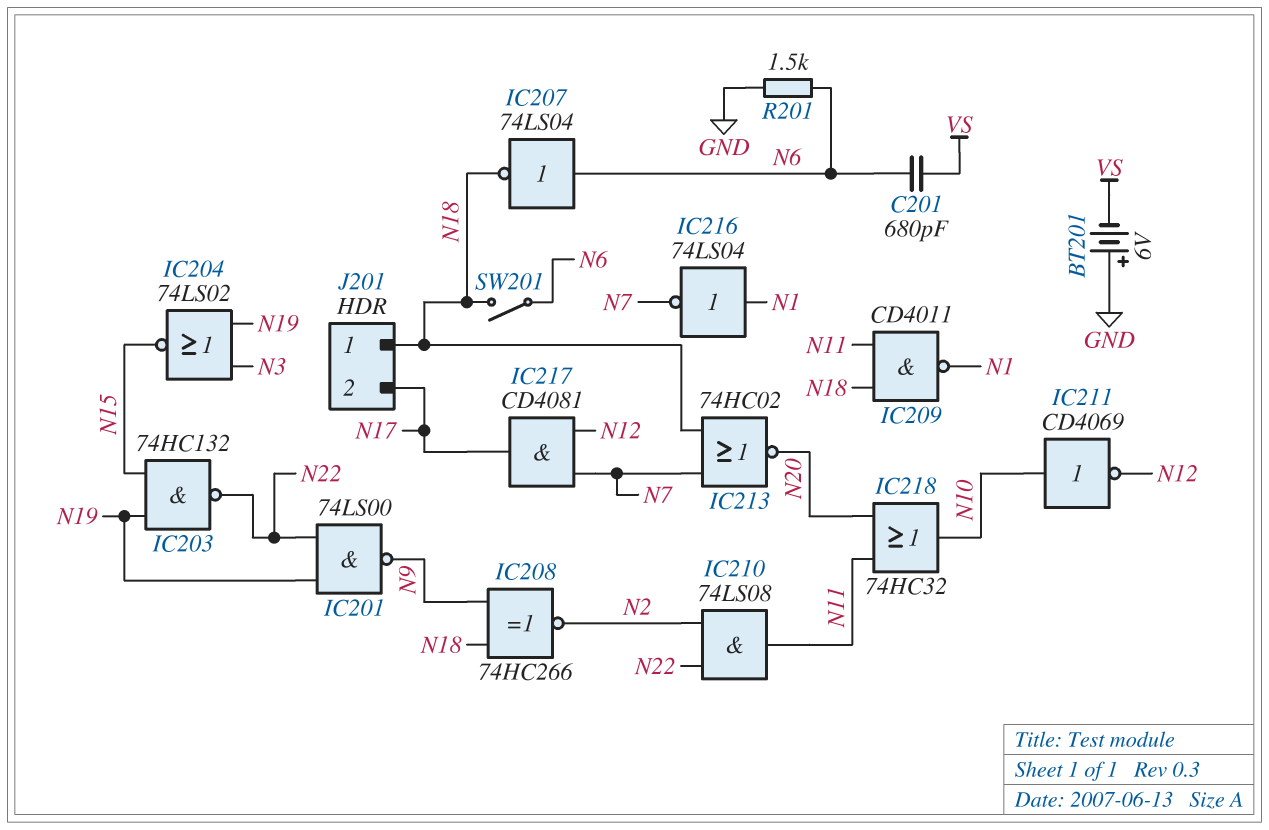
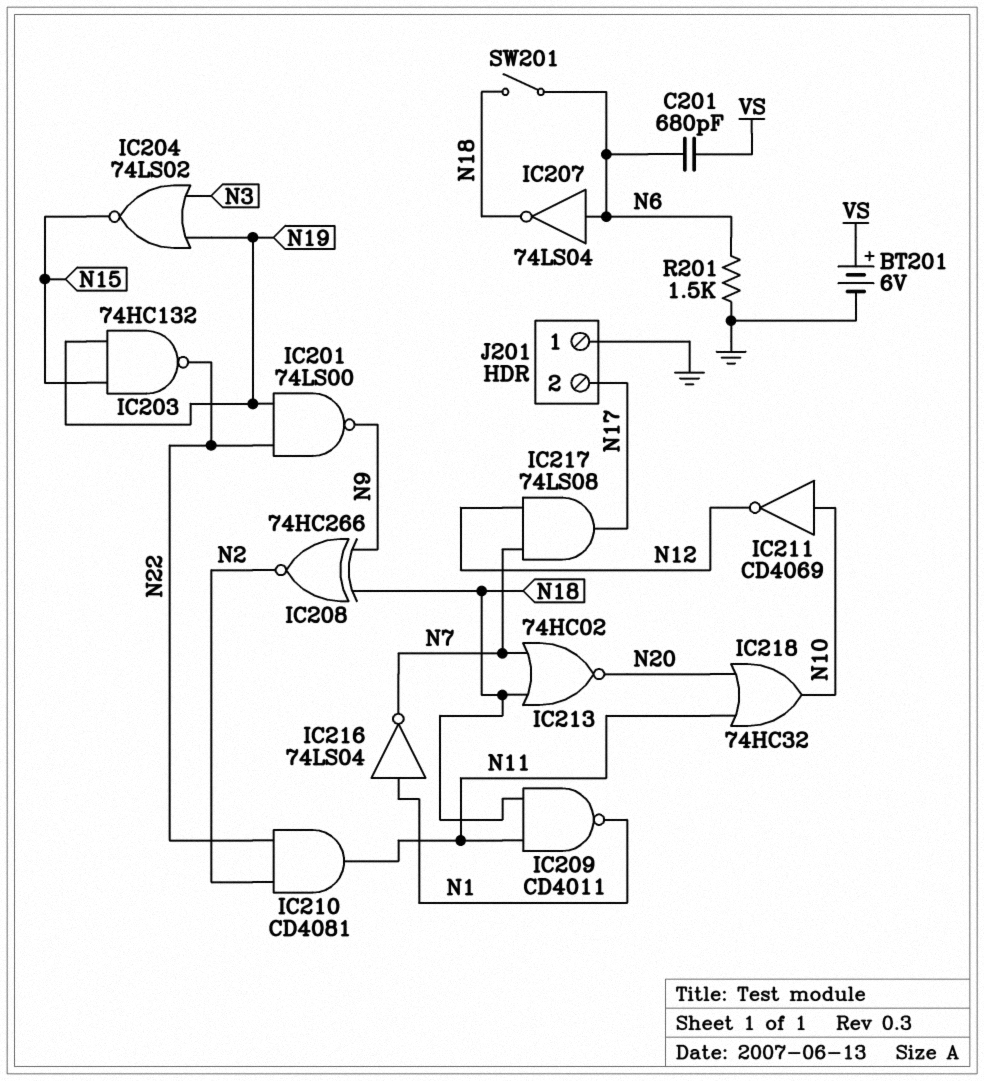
BT201: 6V (plus GND, minus VS) -> 6V (plus VS, minus GND)
IC210: AND 74LS08 (in N2, in N22, out N11) -> AND CD4081 (in N2, in N22, out N11)
IC217: AND CD4081 (in N7, in N12, out N17) -> AND 74LS08 (in N7, in N12, out N17)
J201 pin 1: N18 -> GND

